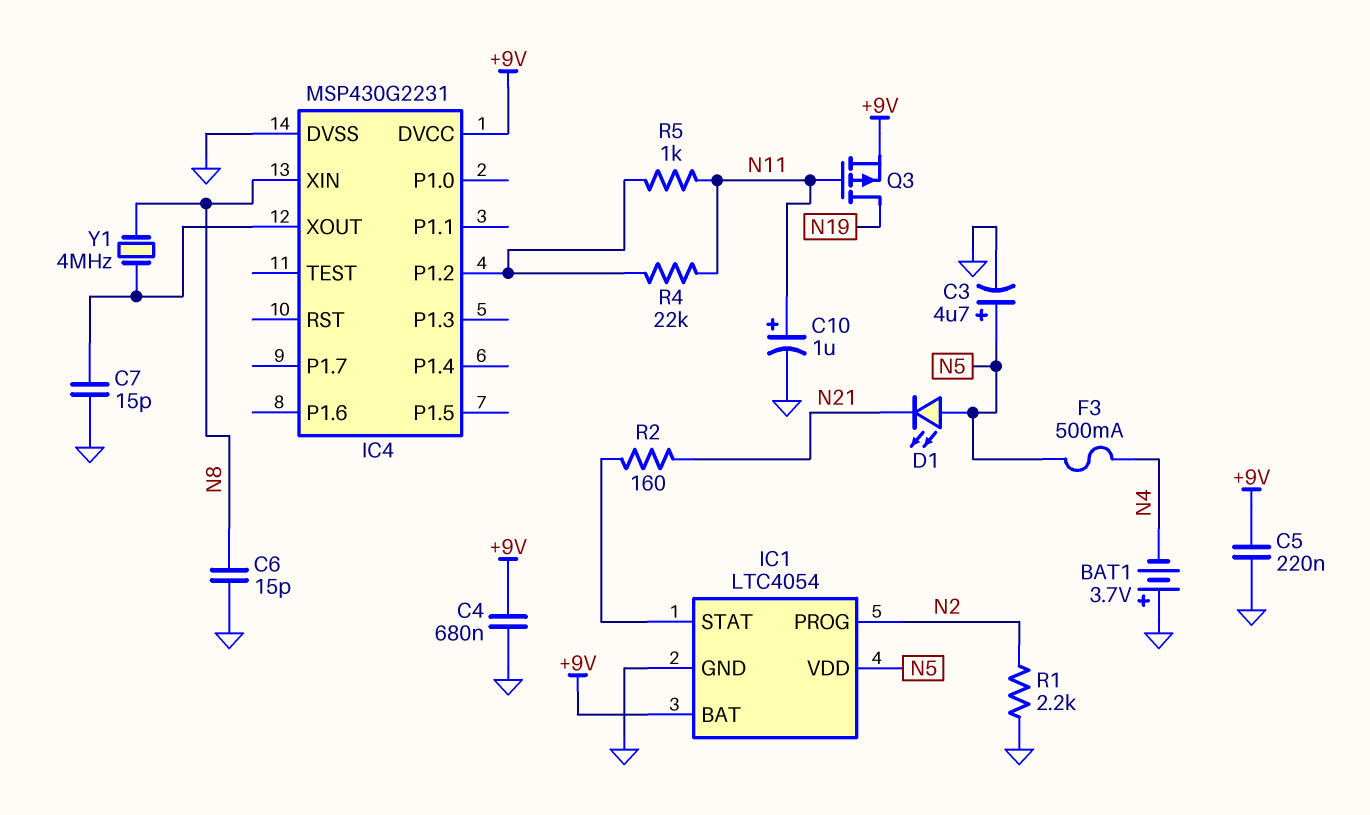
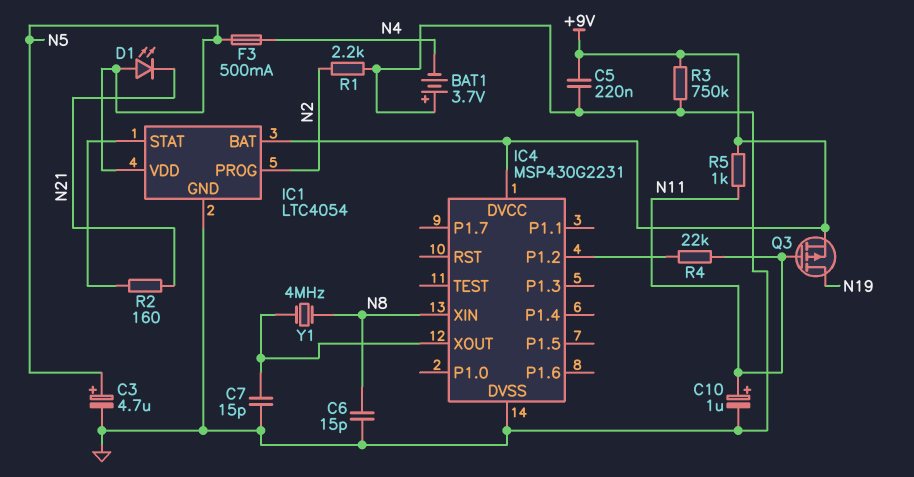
C4: 680nF (+9V, GND) -> none
R3: none -> 750k (+9V, GND)
R5: 1k (IC4/P1.2, N11) -> 1k (+9V, N11)

